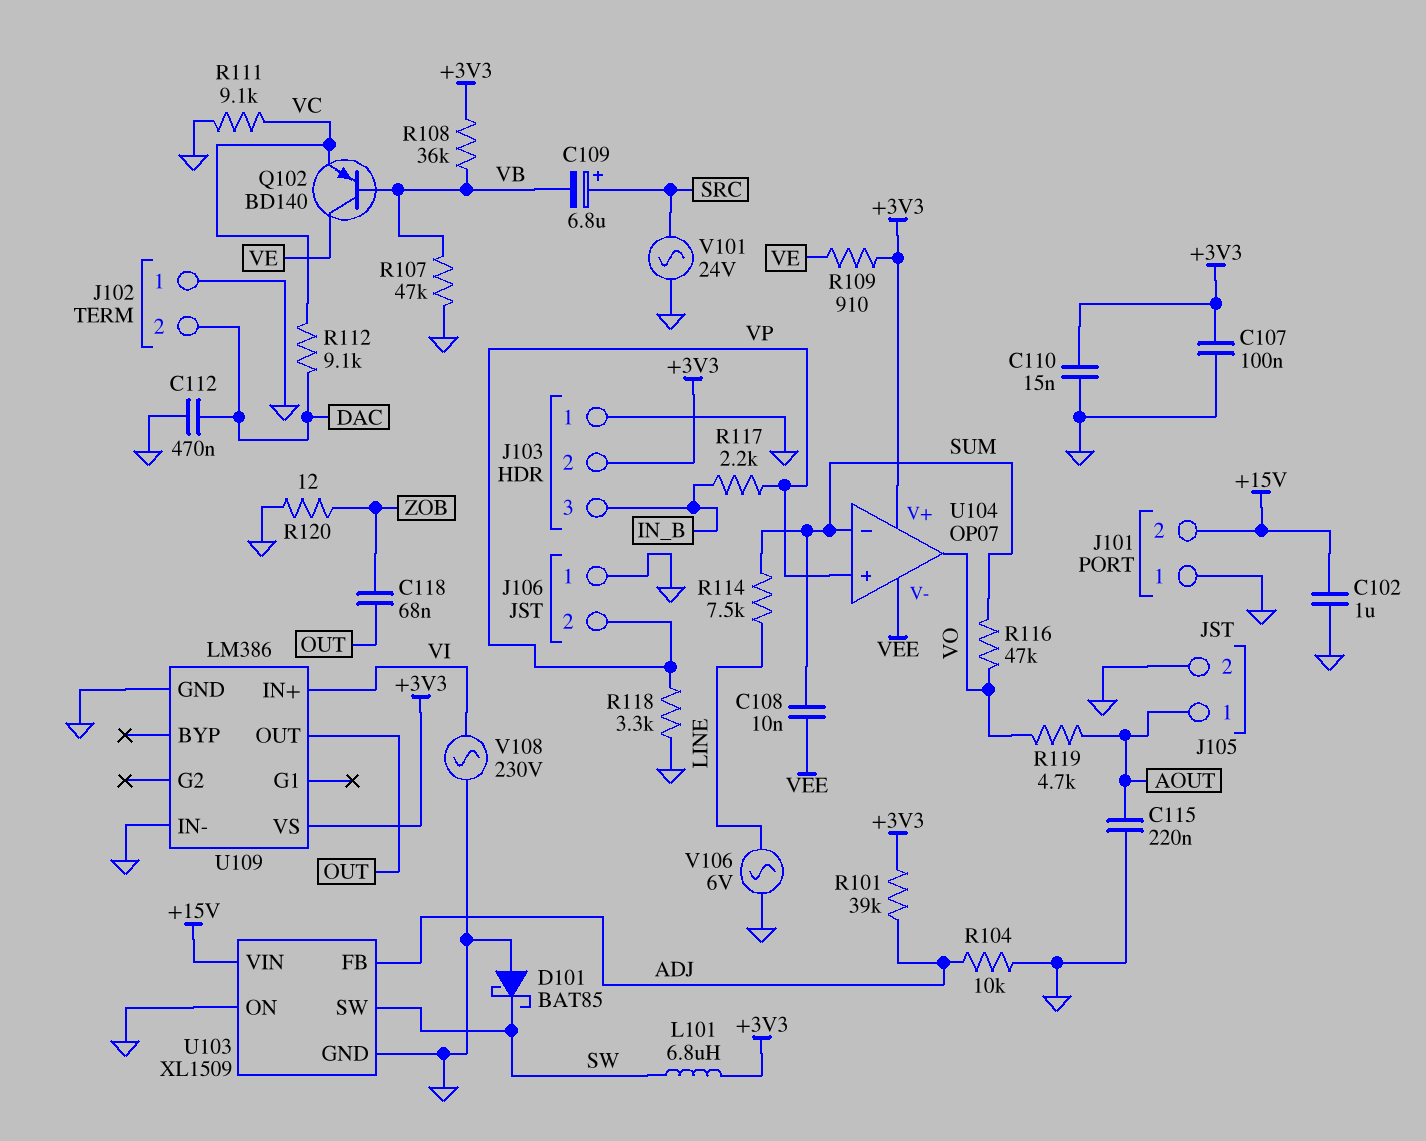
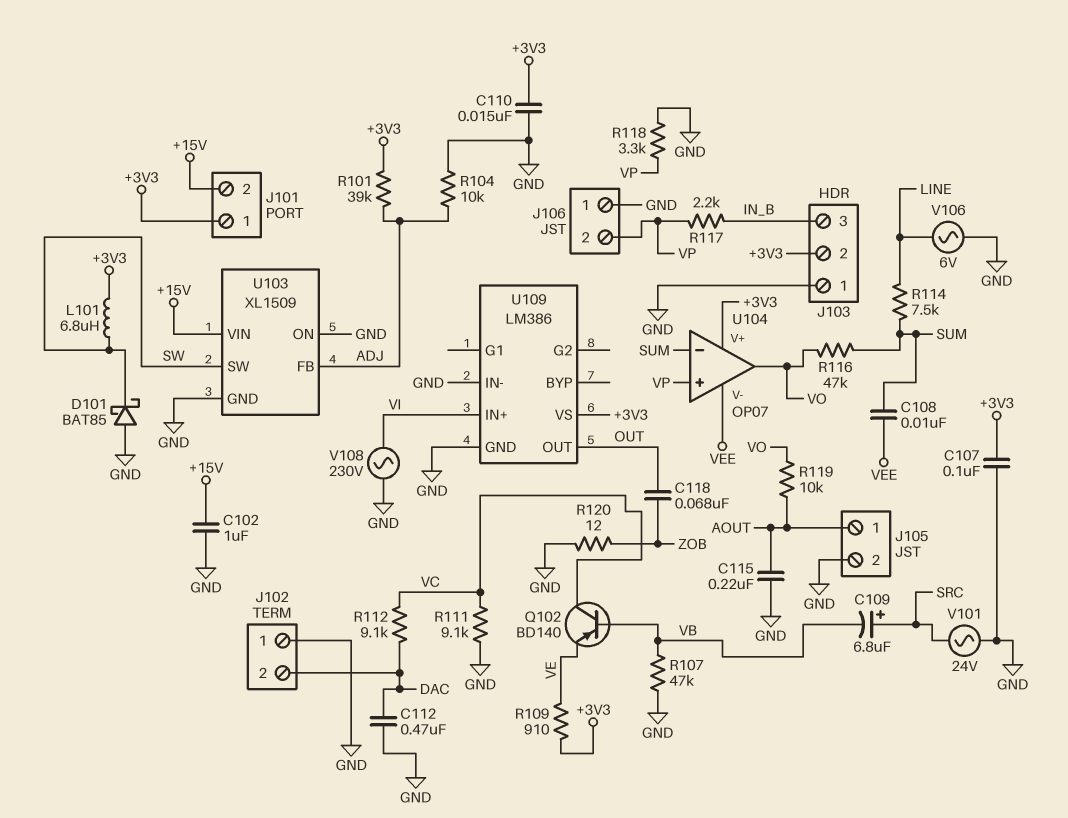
J101 pin 1: GND -> +3V3
Q102: PNP BD140 (B VB, C VE, E VC) -> PNP BD140 (B VB, C VC, E VE)
R108: 36k (+3V3, VB) -> none
R119: 4.7k (AOUT, VO) -> 10k (AOUT, VO)

